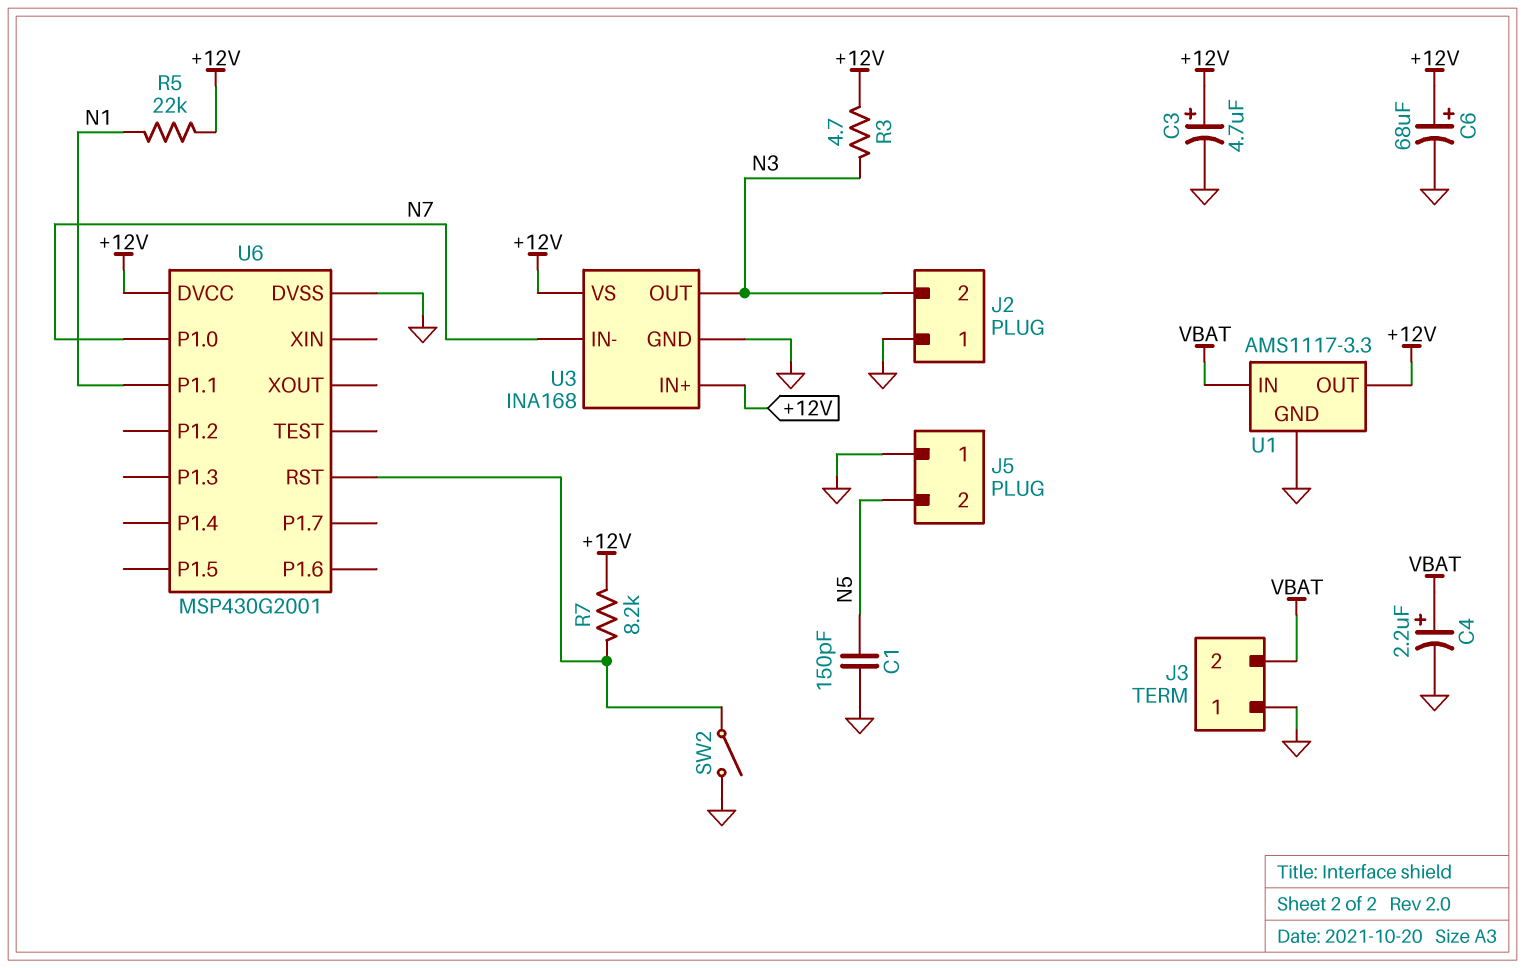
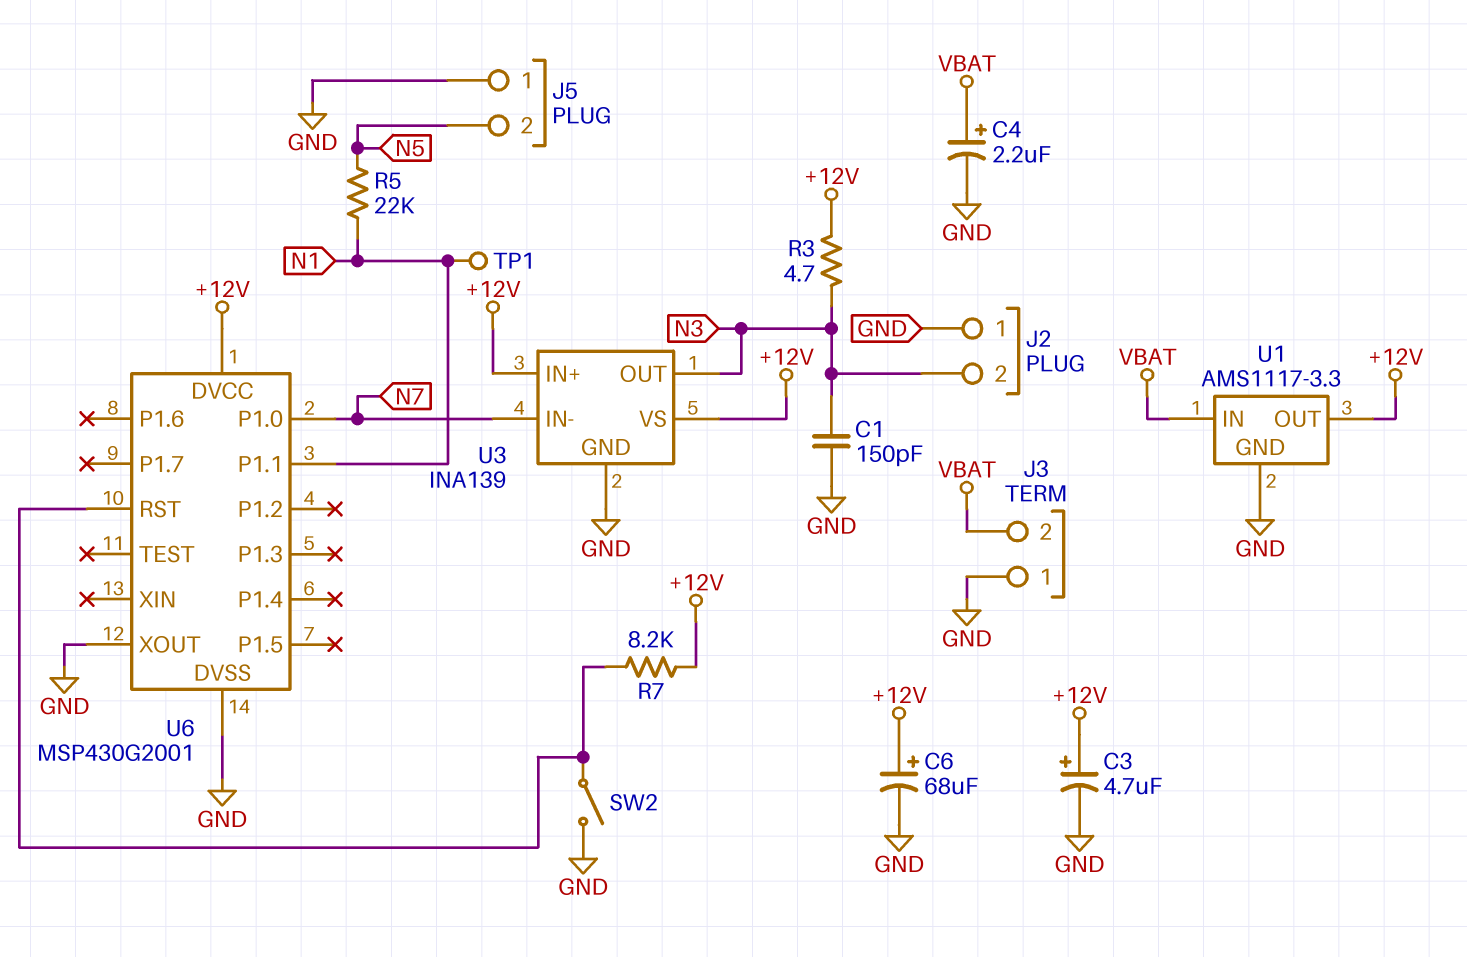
C1: 150pF (GND, N5) -> 150pF (GND, N3)
R5: 22k (+12V, N1) -> 22k (N1, N5)
TP1: none -> test point (N1)
U3: INA168 -> INA139
U6 pin XOUT: none -> GND

